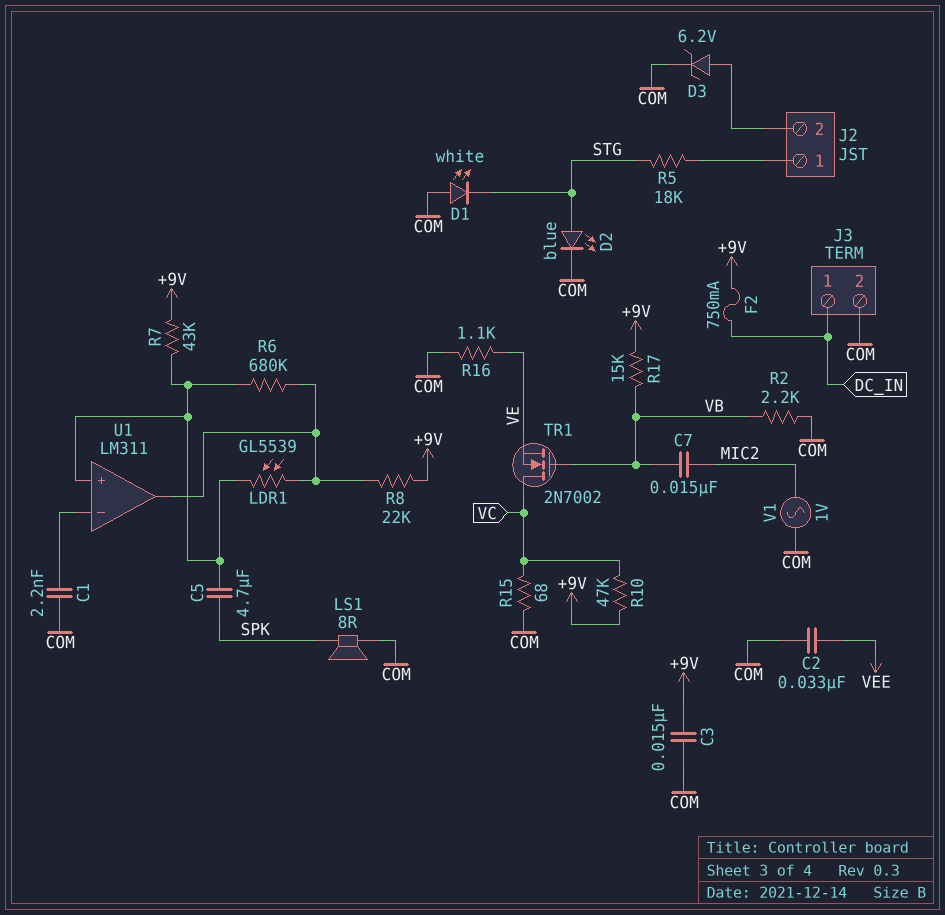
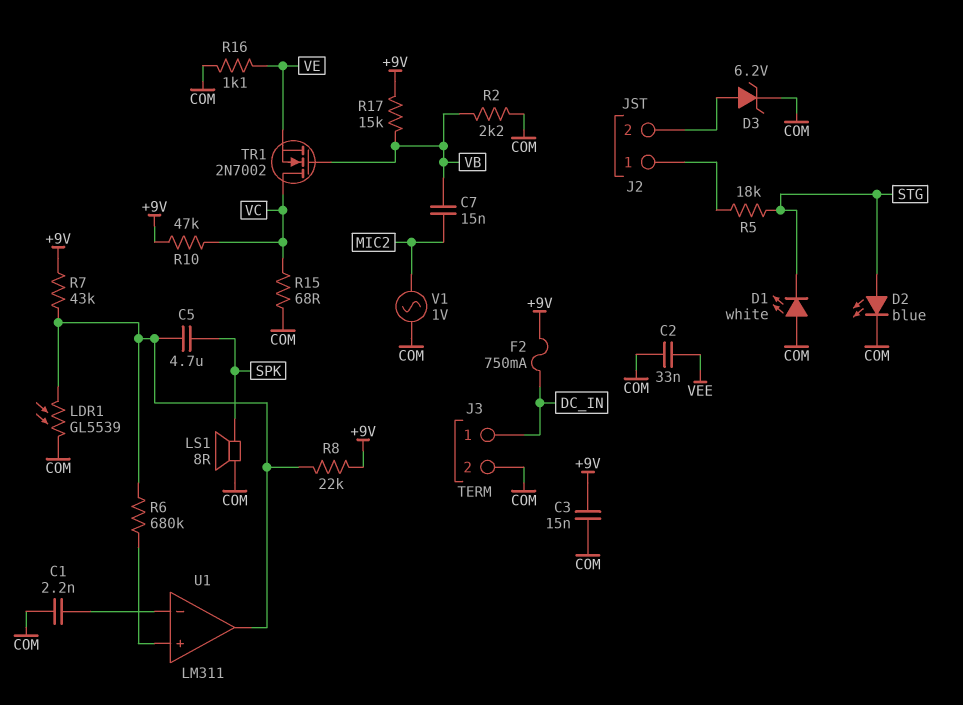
C5: 4.7uF (SPK, U1/in+) -> 4.7uF (SPK, U1/out)
LDR1: GL5539 (U1/in+, U1/out) -> GL5539 (COM, U1/out)
R7: 43k (+9V, U1/in+) -> 43k (+9V, U1/out)

